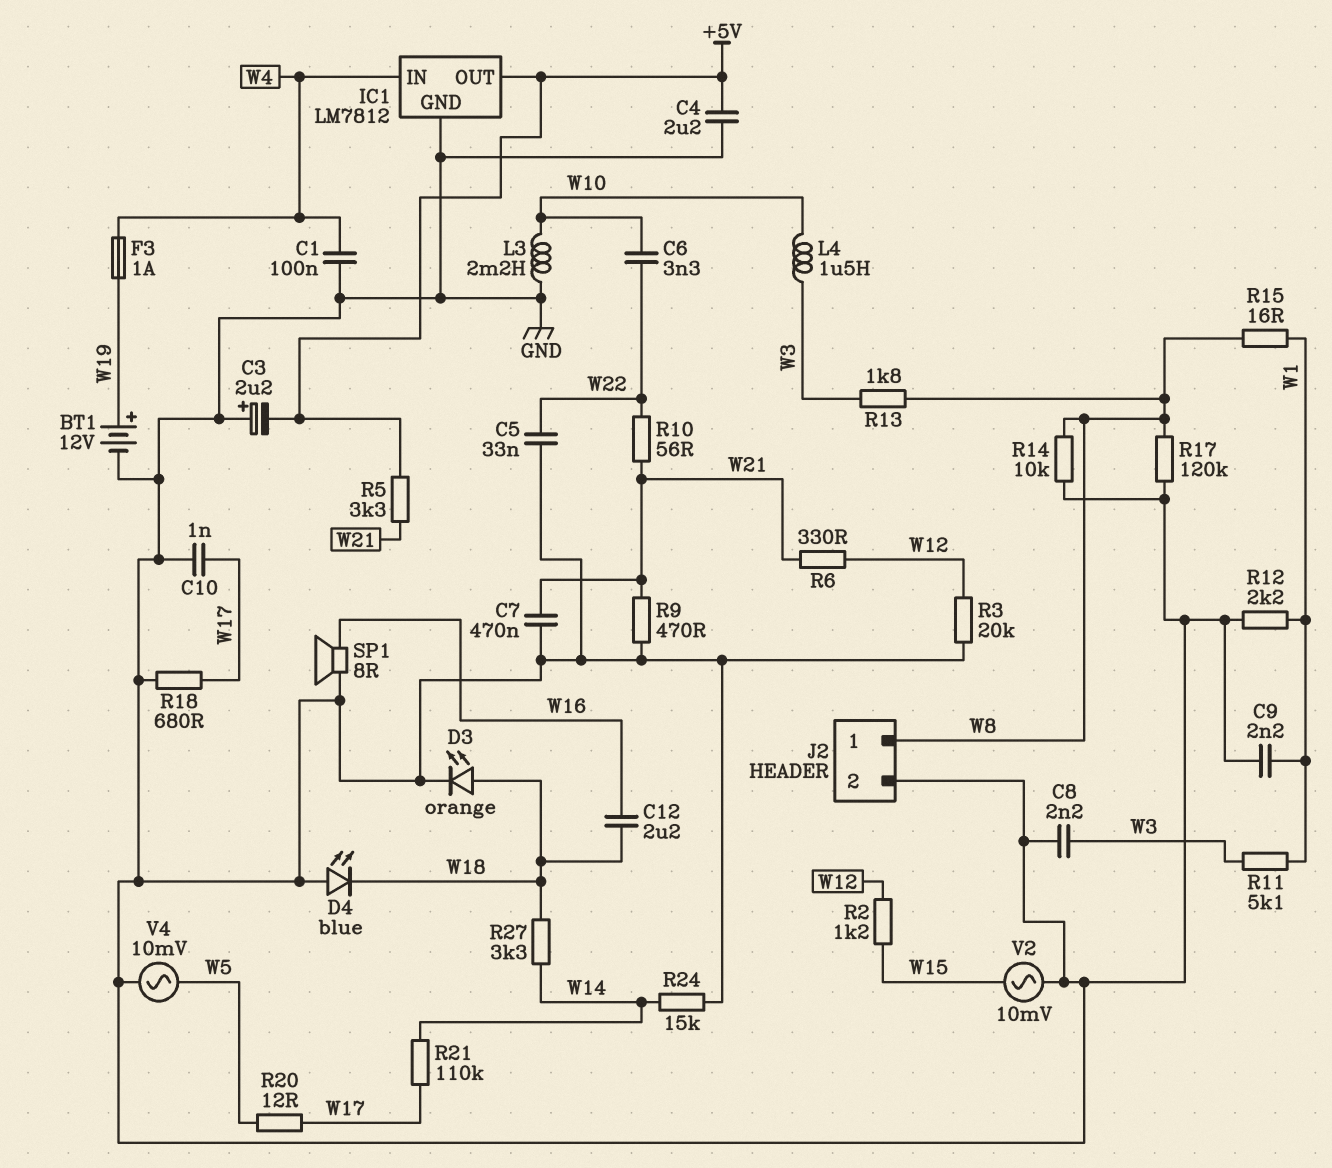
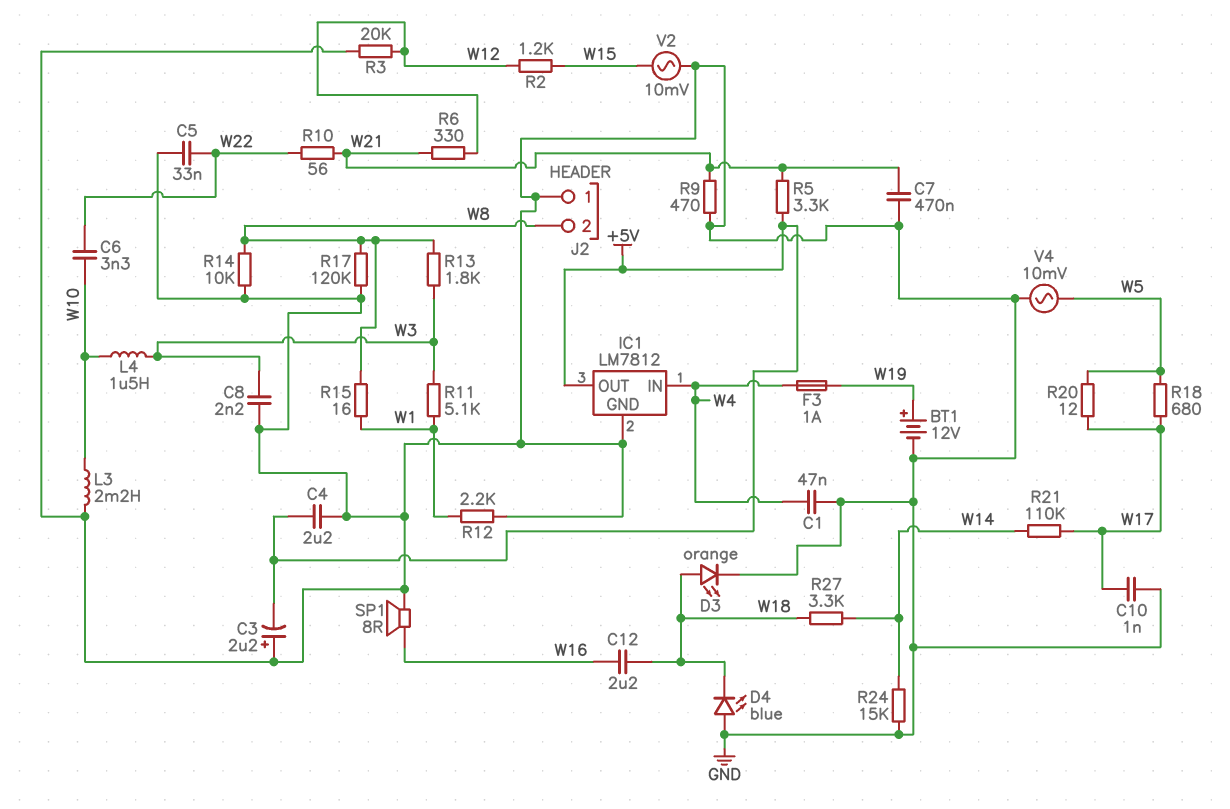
C1: 100nF (GND, W4) -> 47nF (GND, W4)
C9: 2.2nF (GND, W1) -> none
J2 pin 1: W8 -> GND
J2 pin 2: GND -> W8
R18: 680 (GND, W17) -> 680 (W5, W17)

